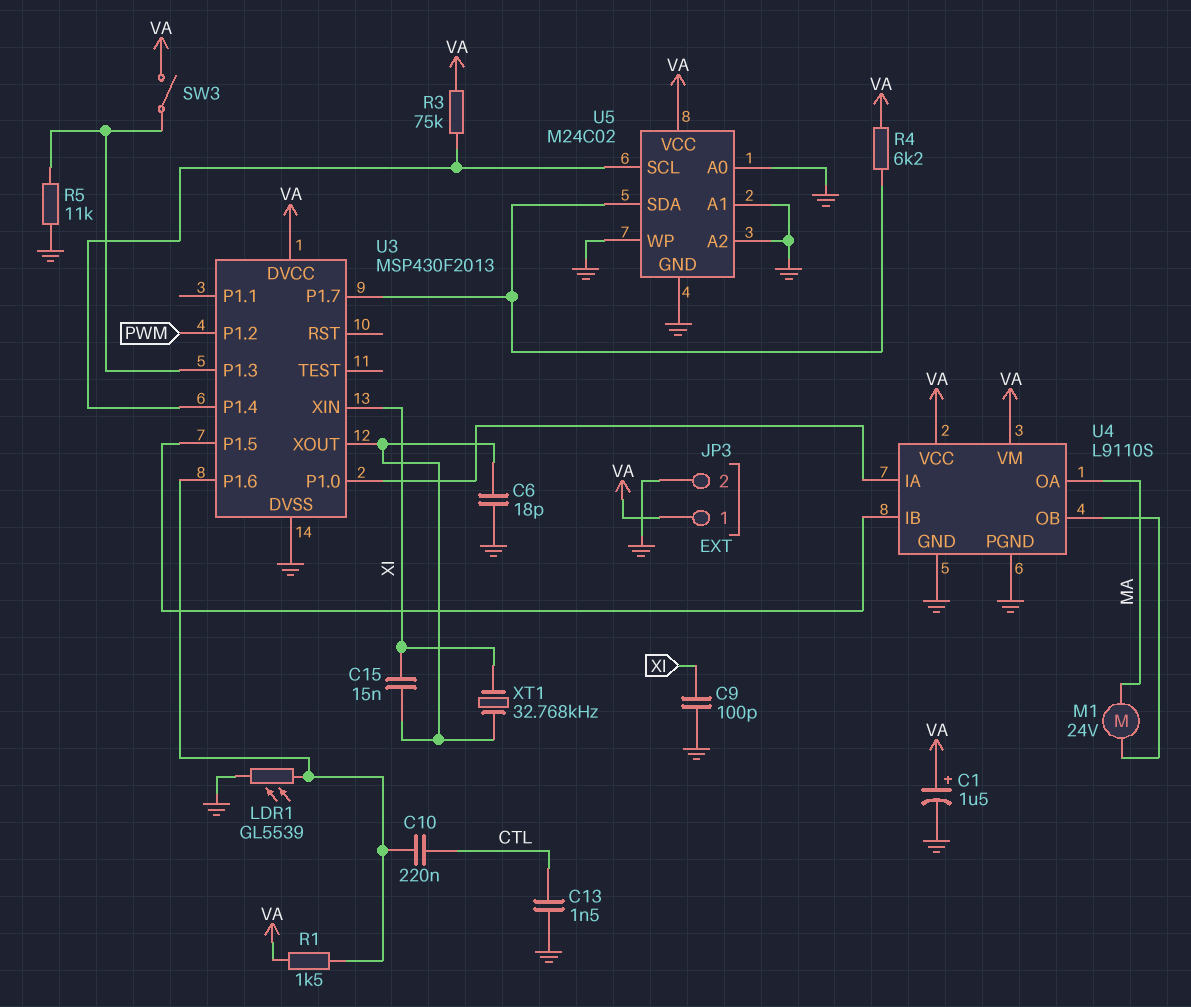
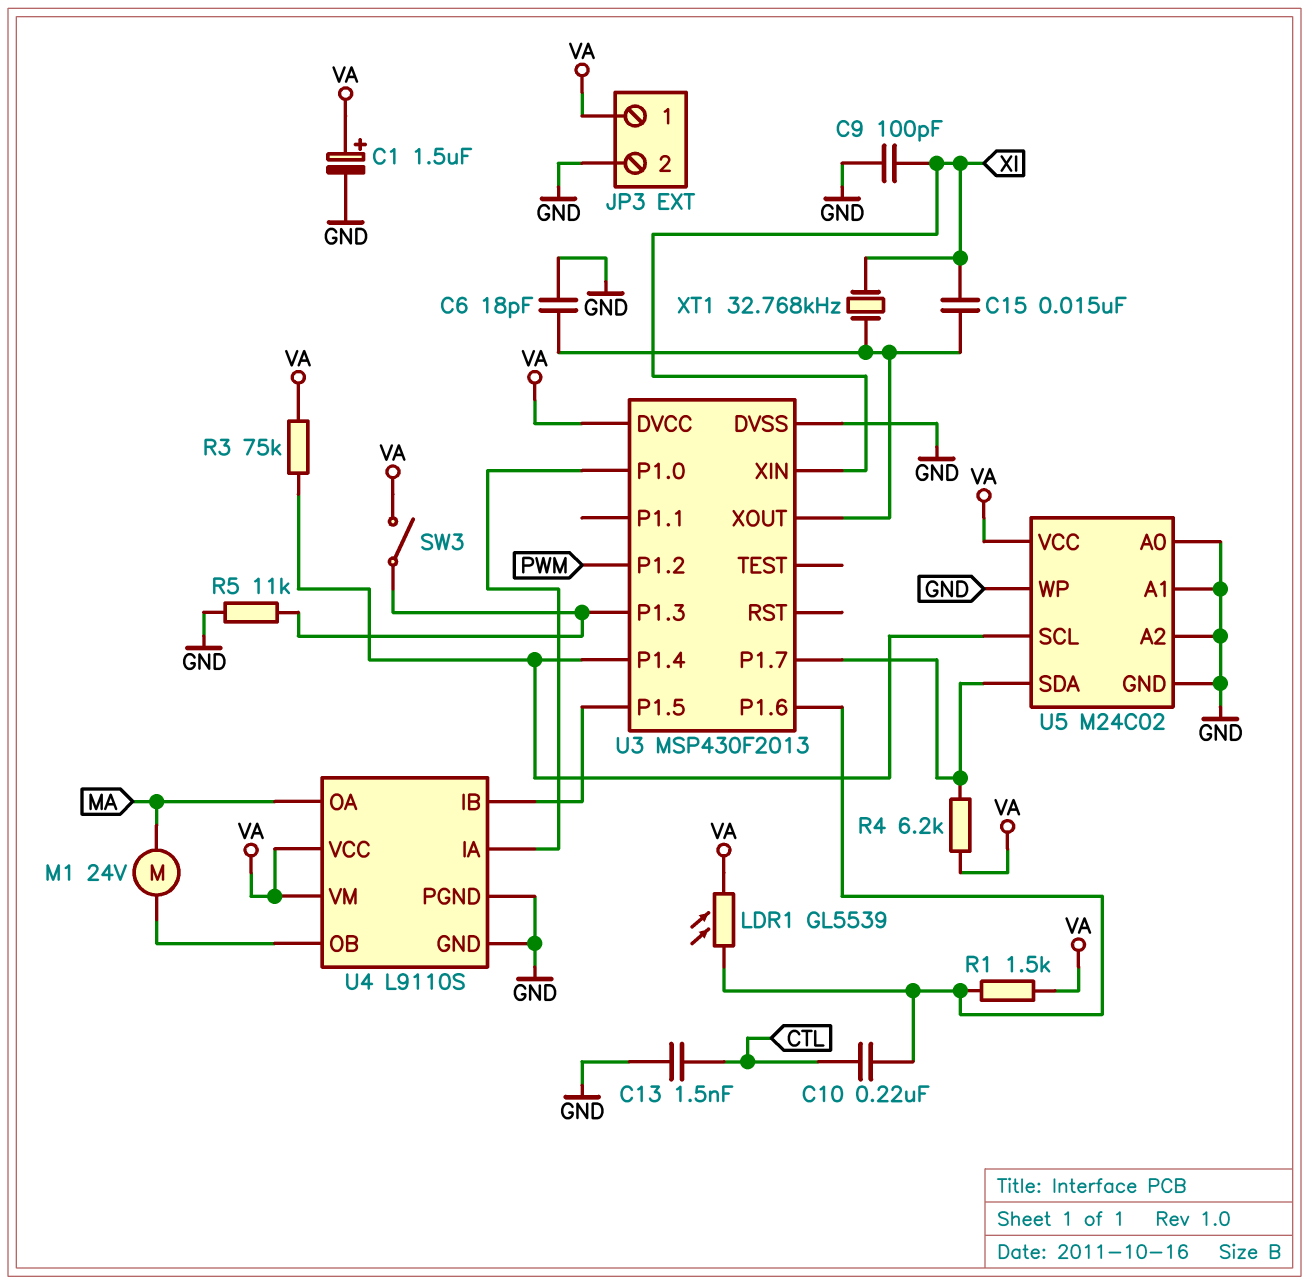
LDR1: GL5539 (GND, U3/P1.6) -> GL5539 (U3/P1.6, VA)

